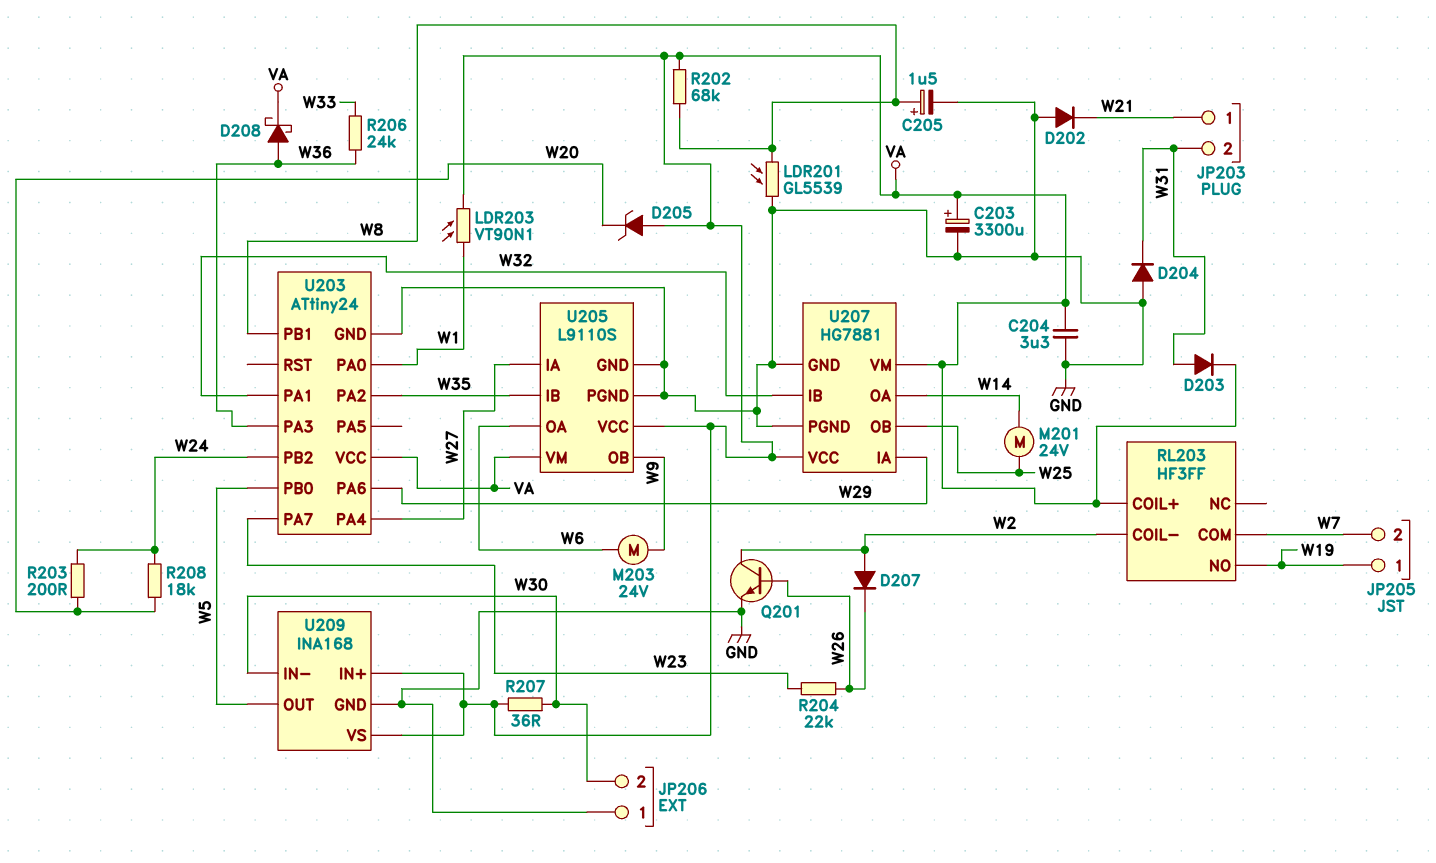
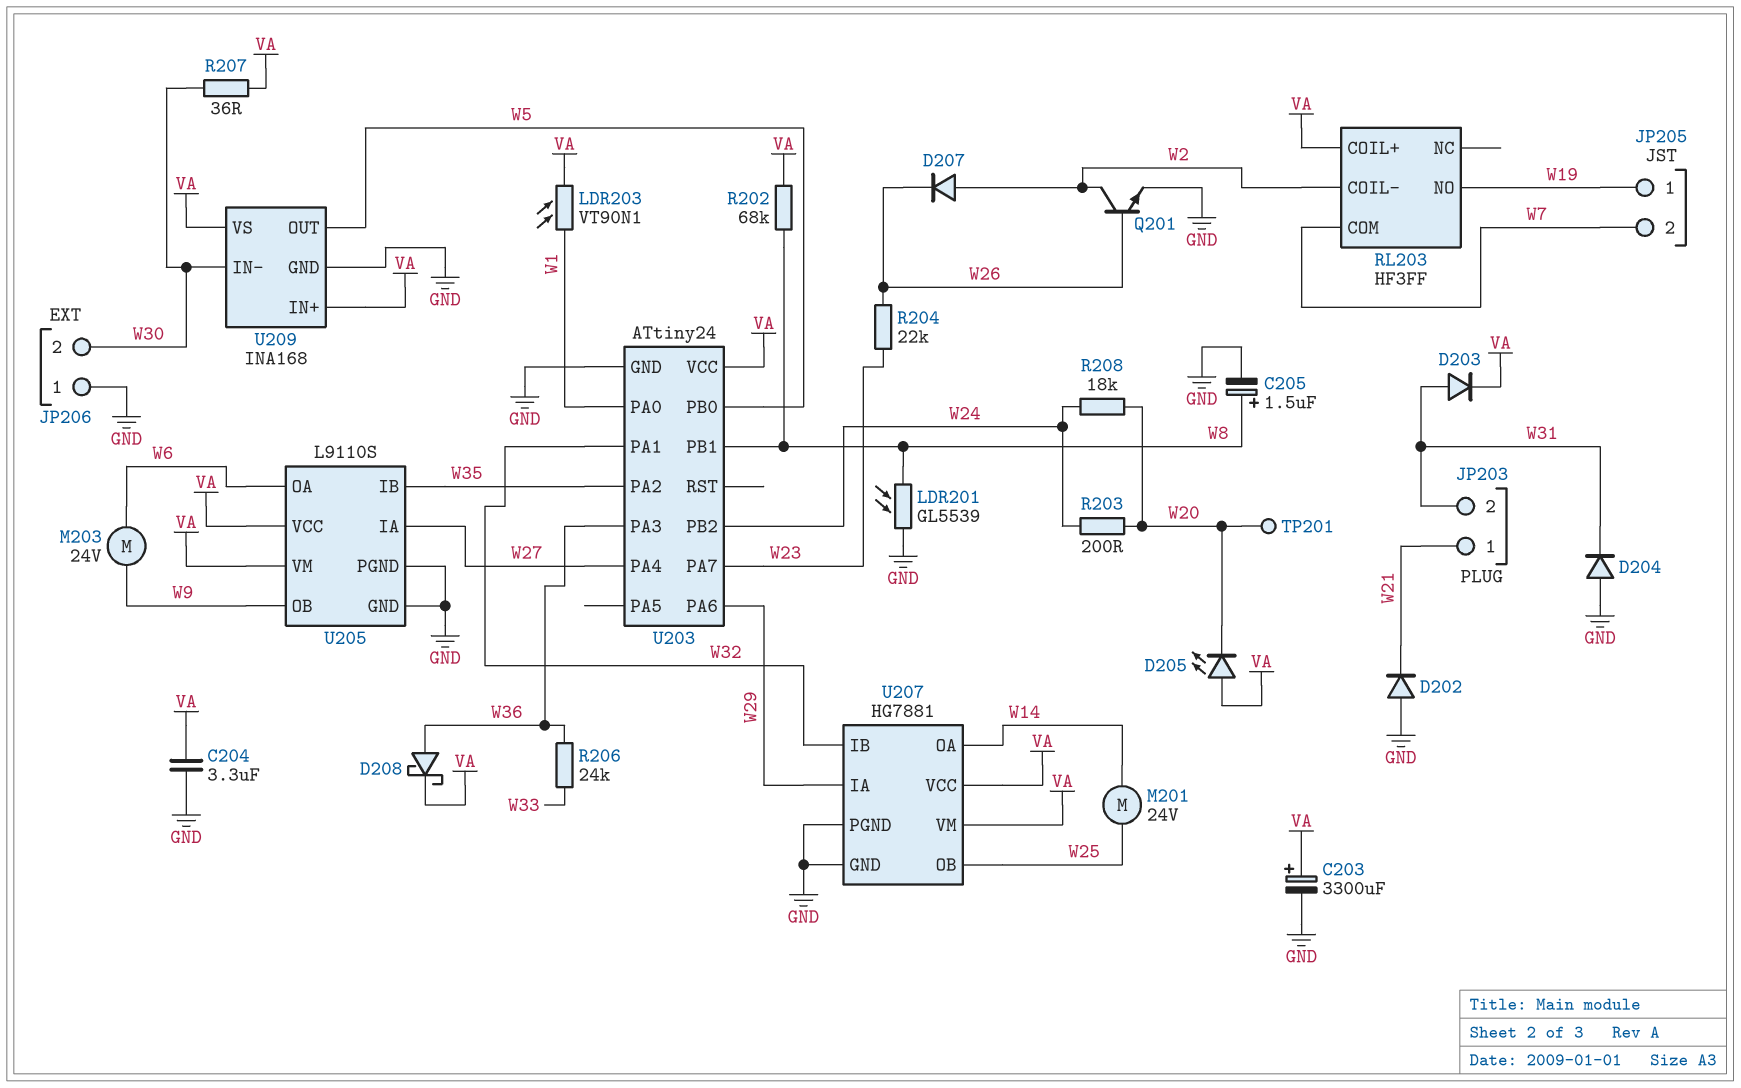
D205: zener (A VA, K W20) -> LED (A VA, K W20)
TP201: none -> test point (W20)

